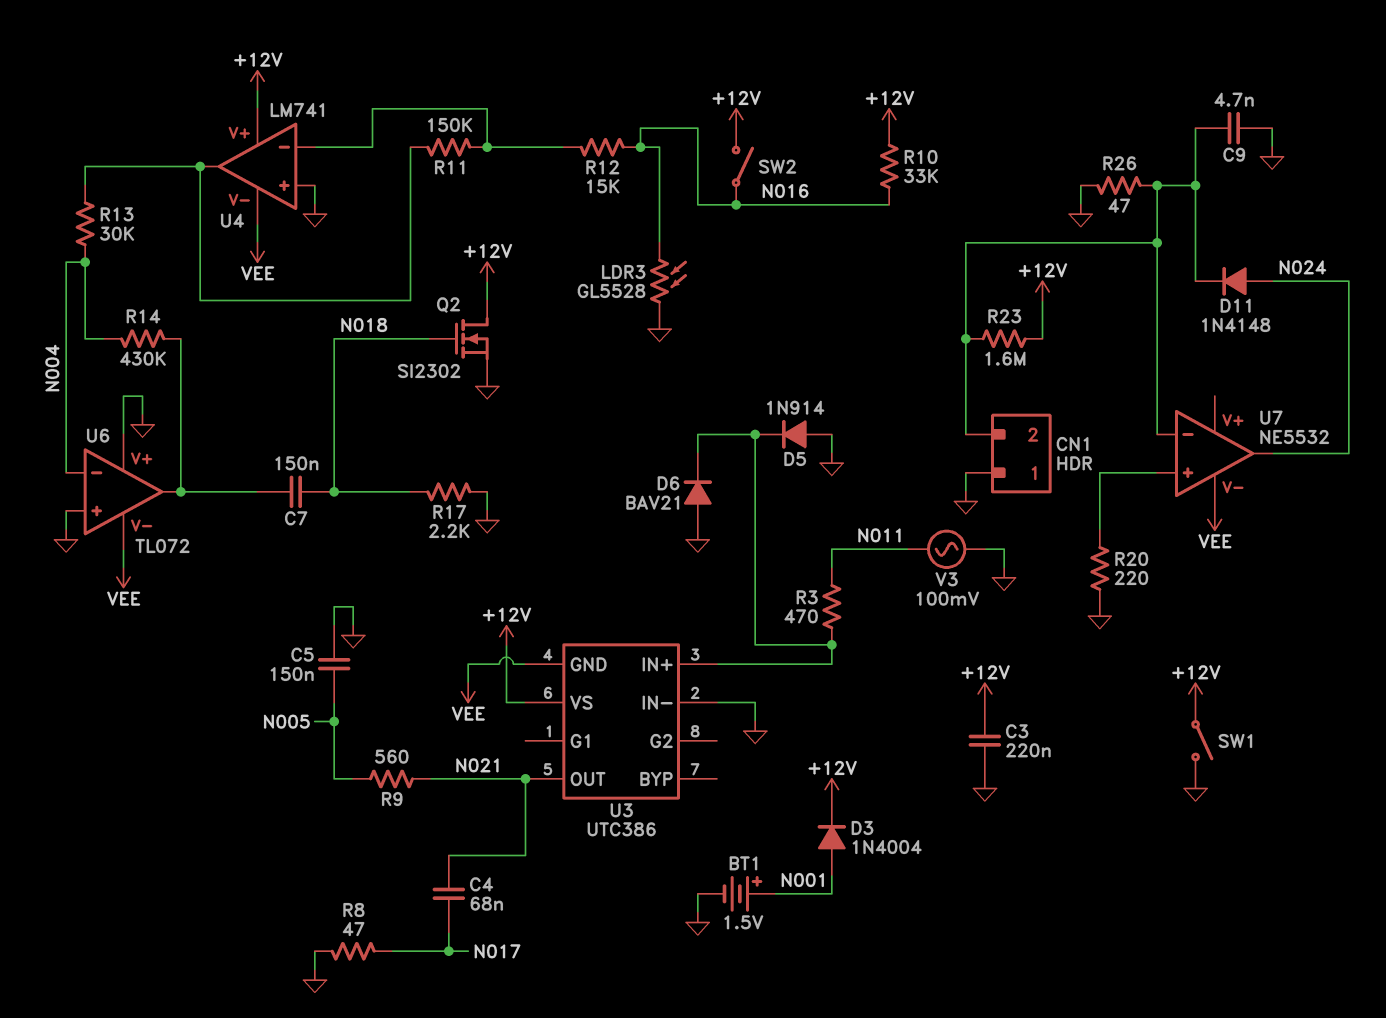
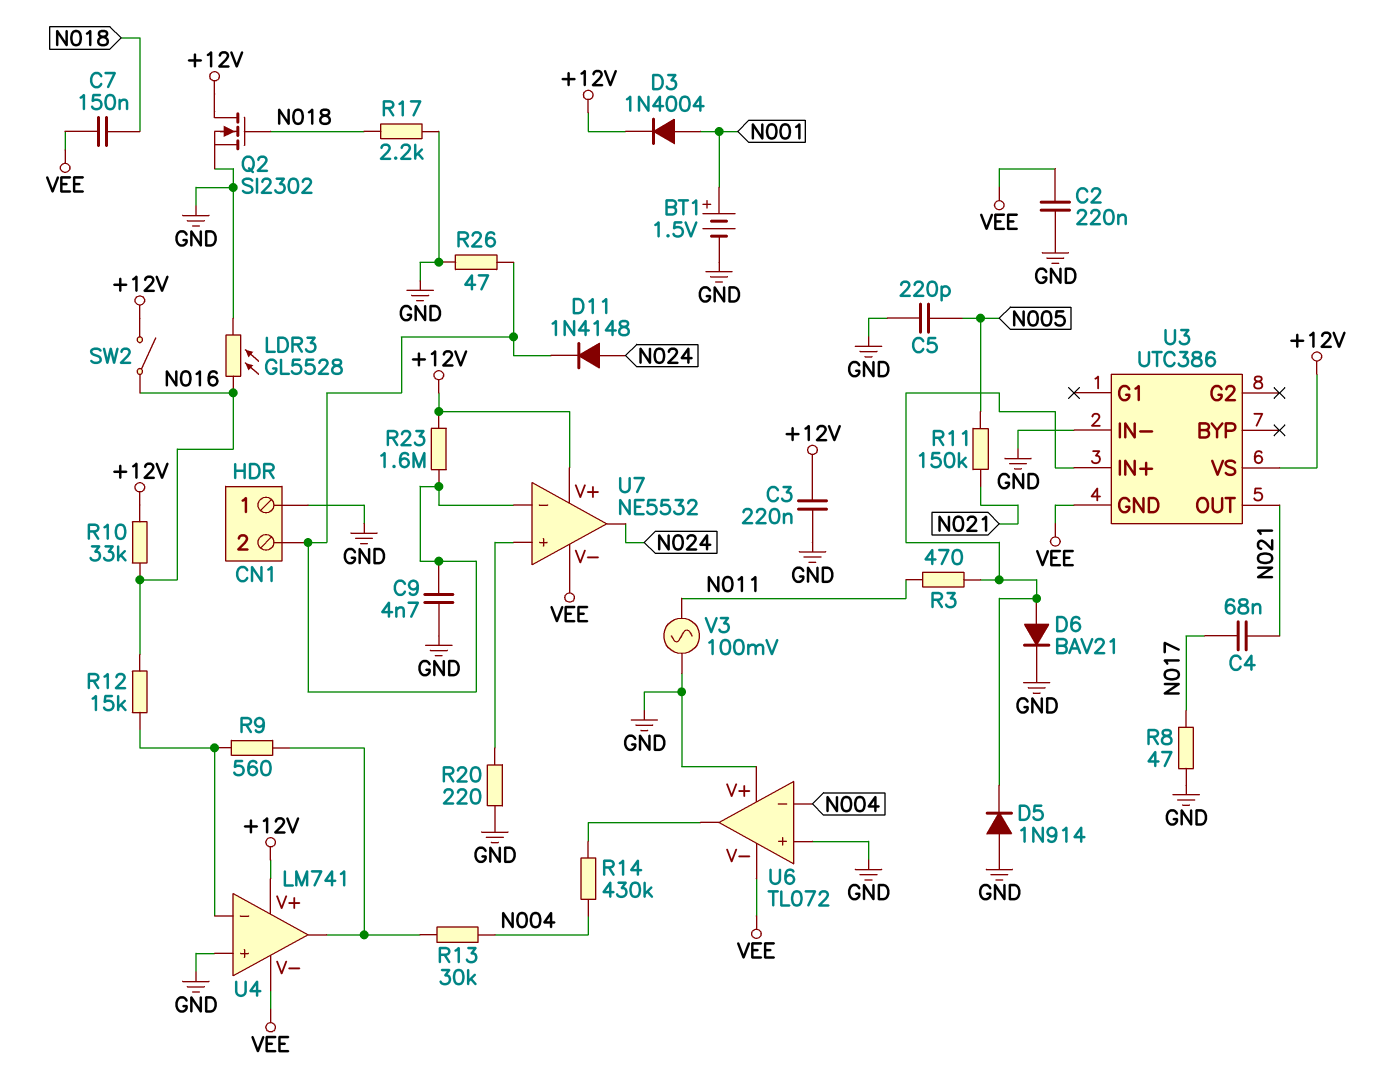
C2: none -> 220nF (GND, VEE)
C5: 150nF (GND, N005) -> 220pF (GND, N005)
C7: 150nF (N018, U6/out) -> 150nF (N018, VEE)
D6: diode BAV21 (A GND, K U3/IN+) -> diode BAV21 (A U3/IN+, K GND)
R9: 560 (N005, N021) -> 560 (U4/in-, U4/out)
R11: 150k (U4/in-, U4/out) -> 150k (N005, N021)
SW1: switch (+12V, GND) -> none
U7 pin V+: none -> +12V

